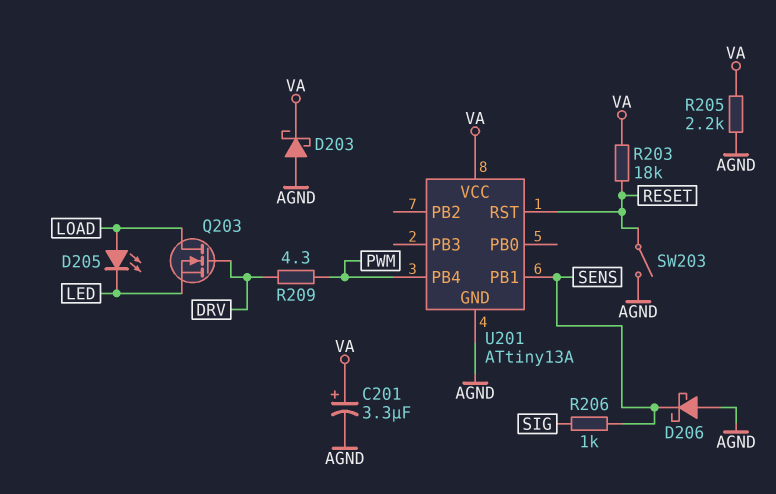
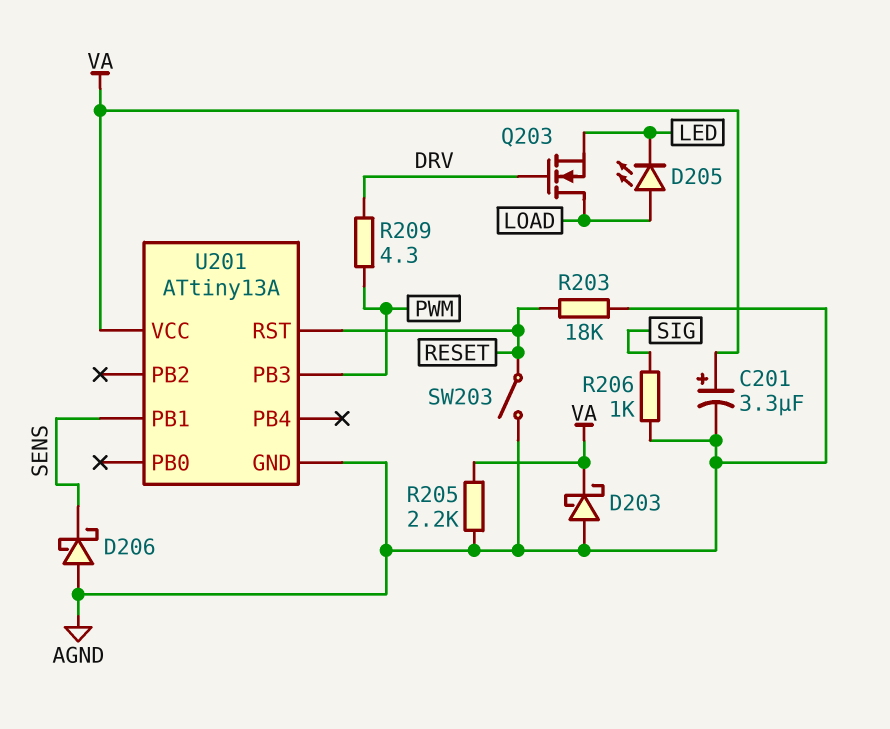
R203: 18k (RESET, VA) -> 18k (AGND, RESET)
R206: 1k (SENS, SIG) -> 1k (AGND, SIG)
U201 pin PB3: none -> PWM
U201 pin PB4: PWM -> none

